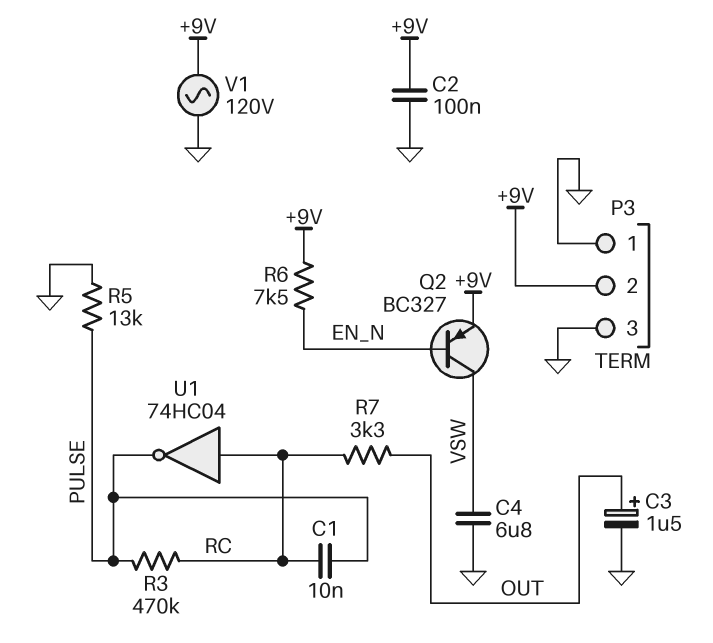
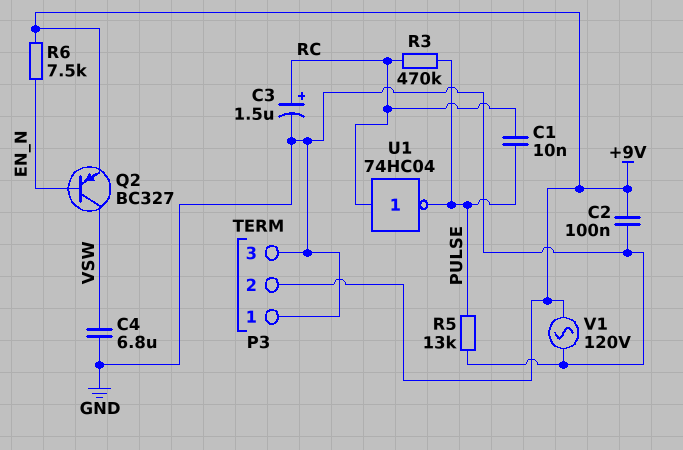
C3: 1.5uF (plus OUT, minus GND) -> 1.5uF (plus RC, minus GND)
R7: 3.3k (OUT, RC) -> none

